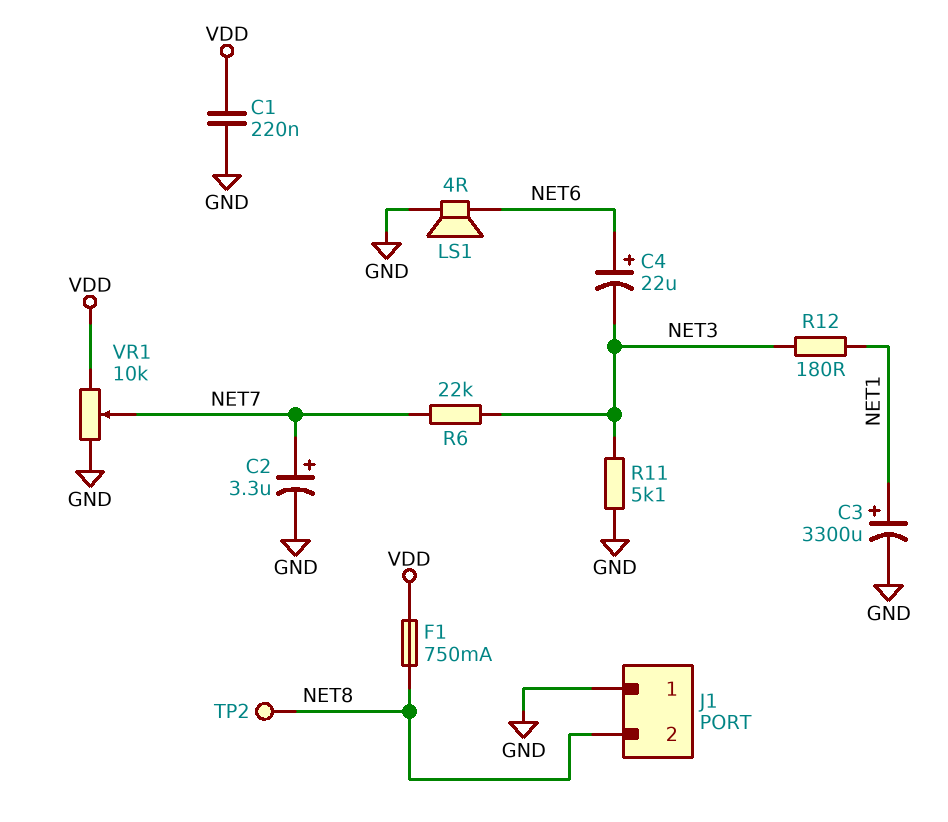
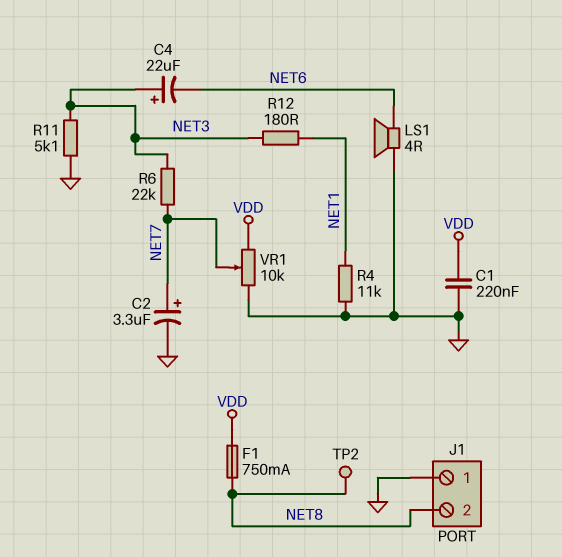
C3: 3300uF (plus NET1, minus GND) -> none
C4: 22uF (plus NET6, minus NET3) -> 22uF (plus NET3, minus NET6)
R4: none -> 11k (GND, NET1)

